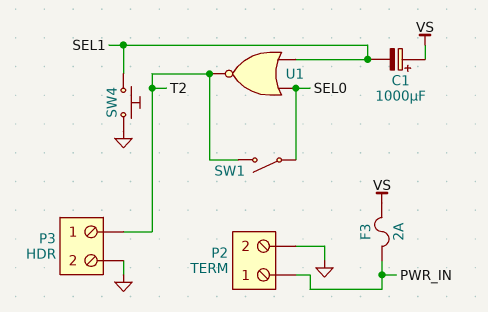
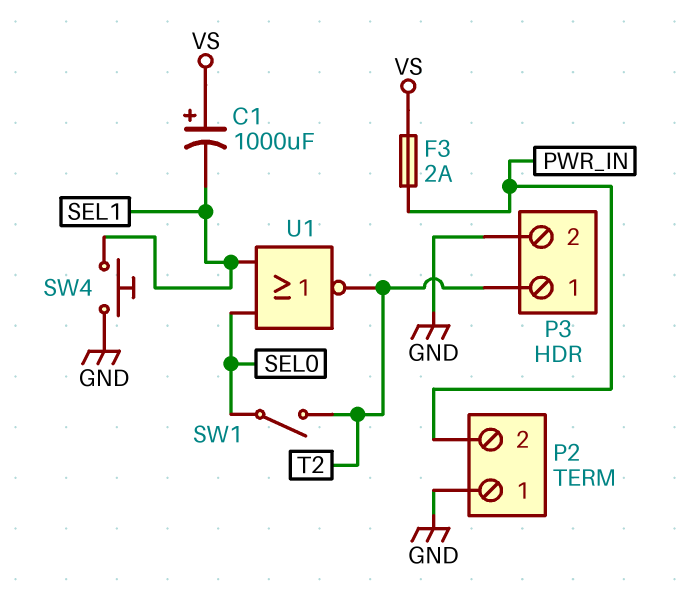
P2 pin 1: PWR_IN -> GND
P2 pin 2: GND -> PWR_IN

